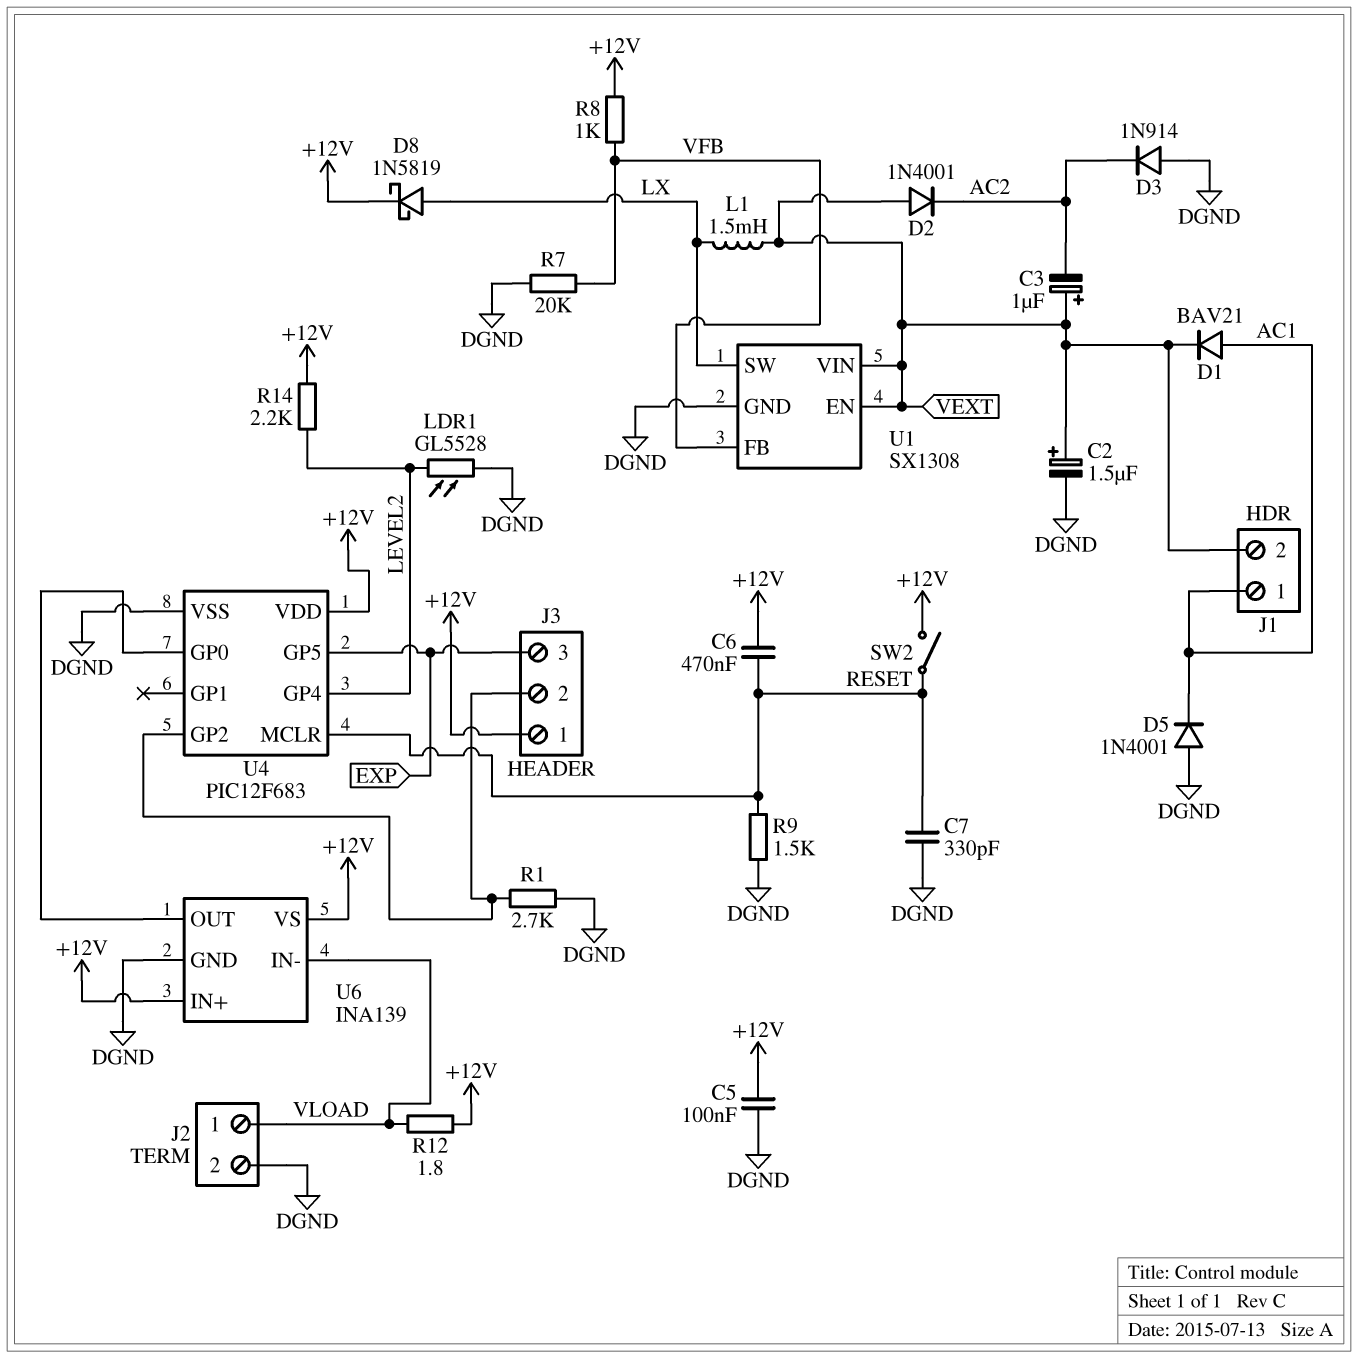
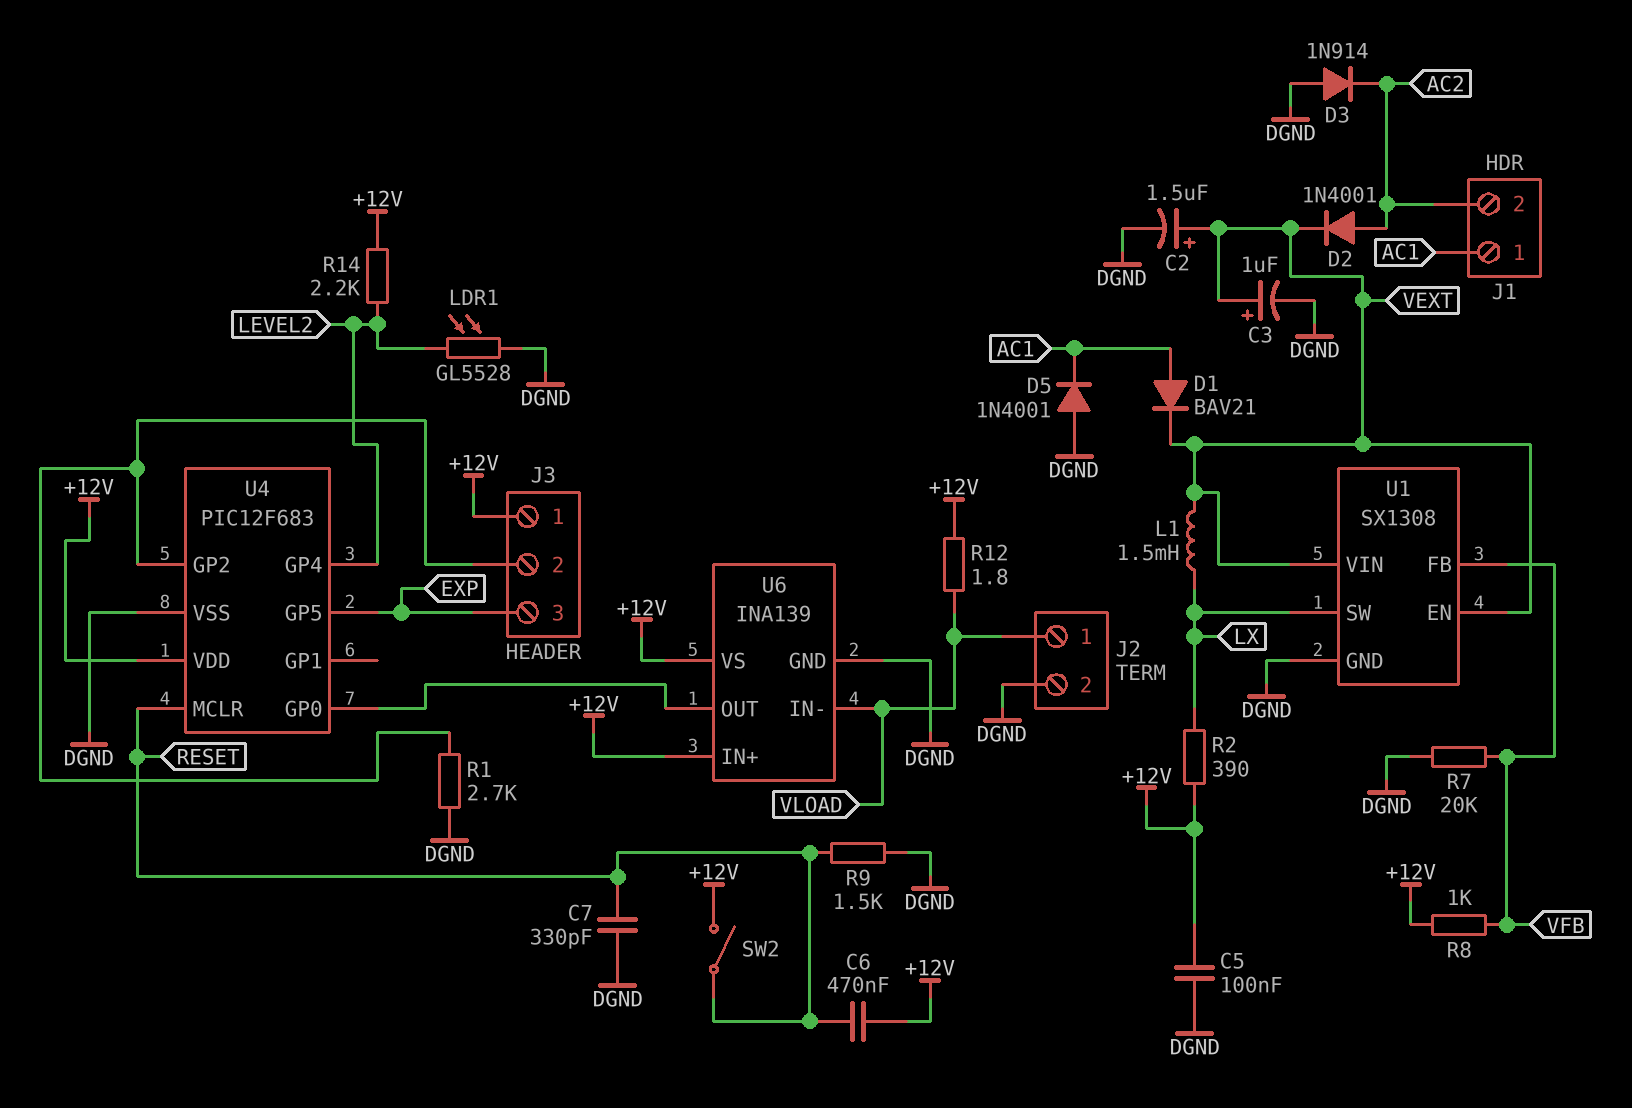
C3: 1uF (plus VEXT, minus AC2) -> 1uF (plus VEXT, minus DGND)
D2: diode 1N4001 (A VEXT, K AC2) -> diode 1N4001 (A AC2, K VEXT)
D8: schottky 1N5819 (A LX, K +12V) -> none
J1 pin 2: VEXT -> AC2
R2: none -> 390 (+12V, LX)

